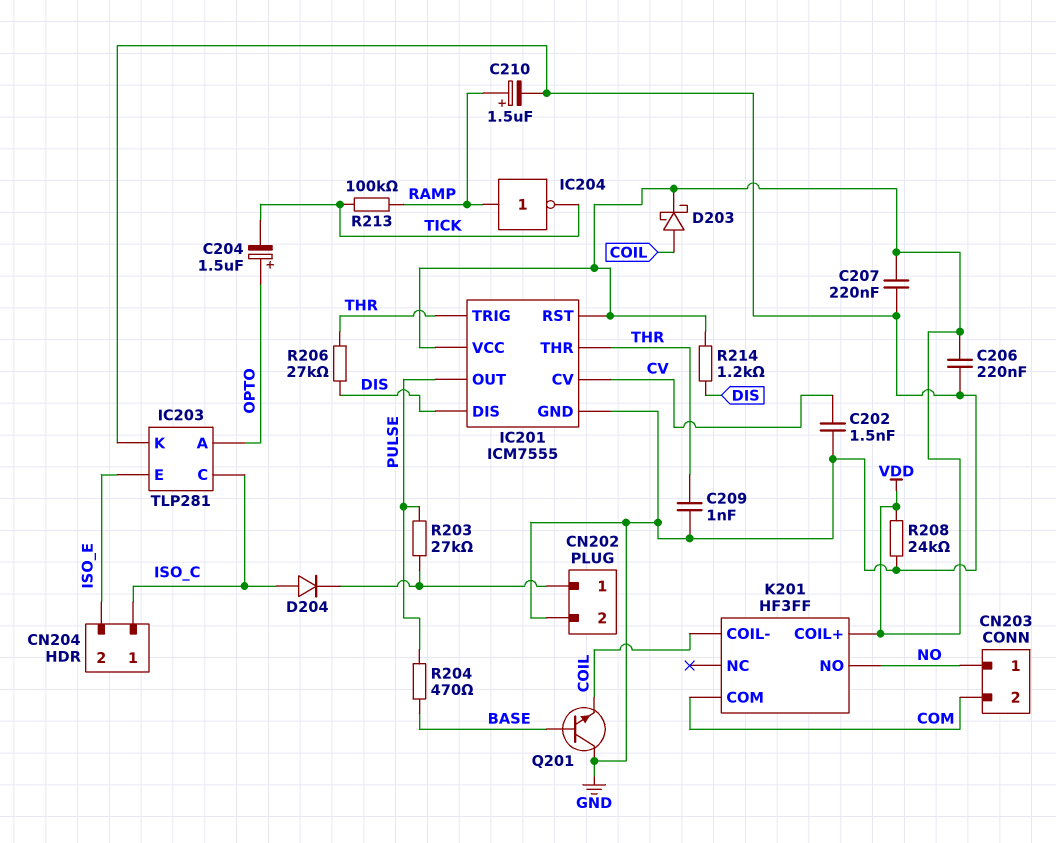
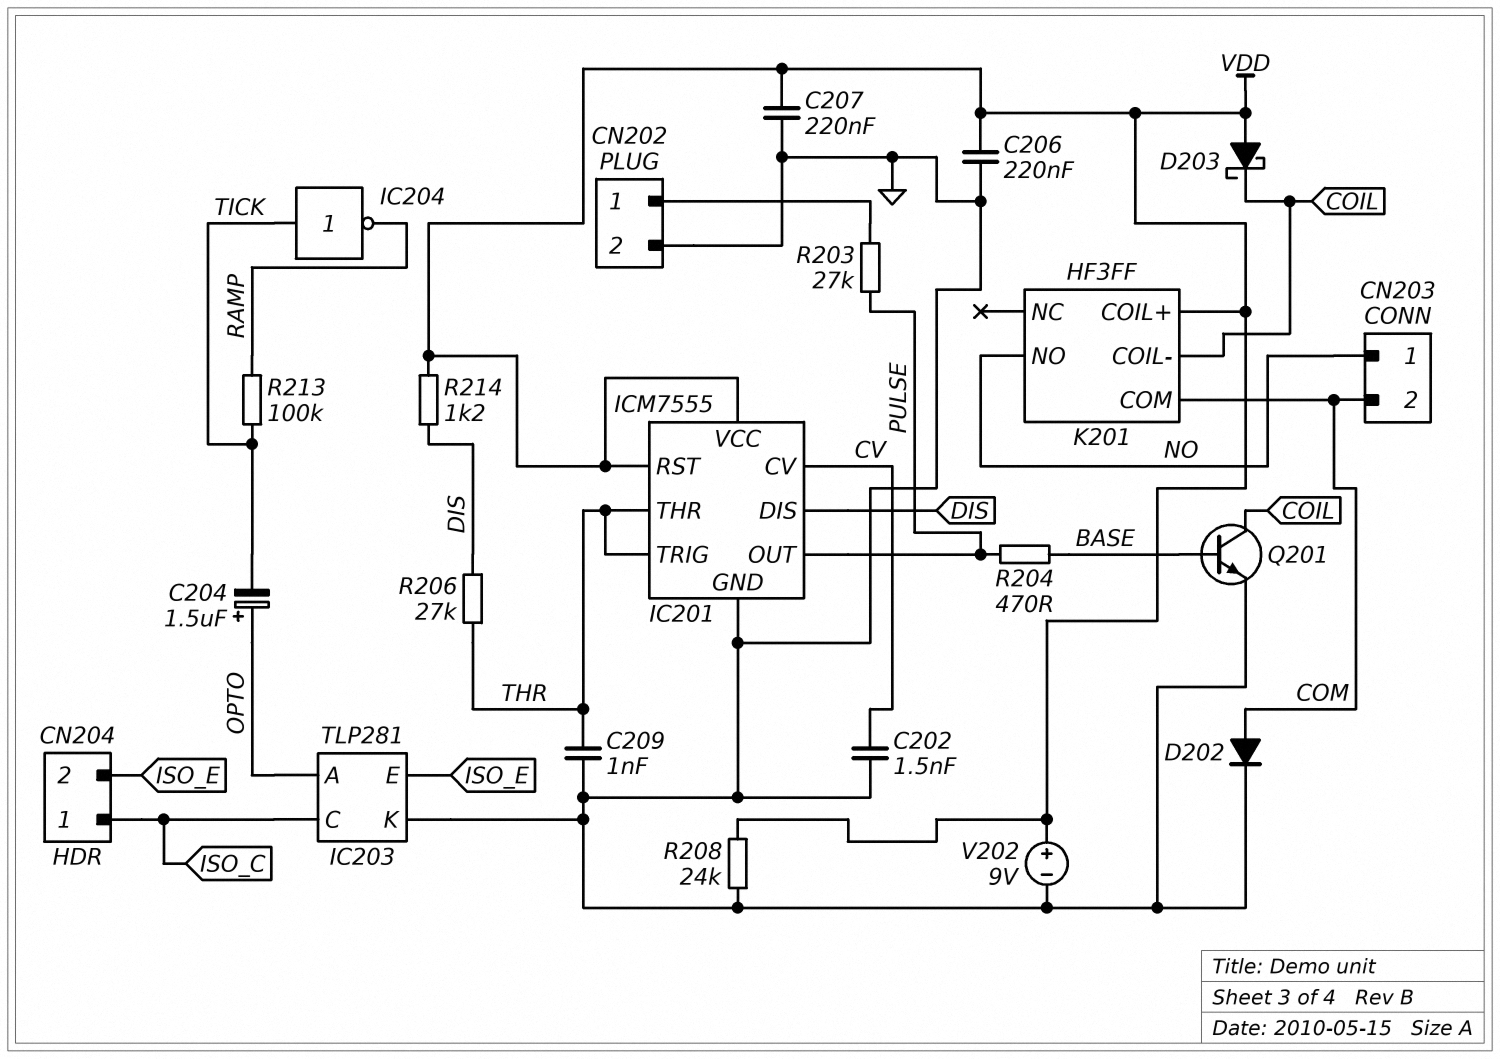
C210: 1.5uF (plus RAMP, minus GND) -> none
D202: none -> diode (A COM, K GND)
D203: schottky (A COIL, K VDD) -> schottky (A VDD, K COIL)
D204: diode (A ISO_C, K CN202/1) -> none
IC204: NOT (in RAMP, out TICK) -> NOT (in TICK, out RAMP)
Q201: NPN (B BASE, C GND, E COIL) -> NPN (B BASE, C COIL, E GND)
V202: none -> 9V (plus VDD, minus GND)

